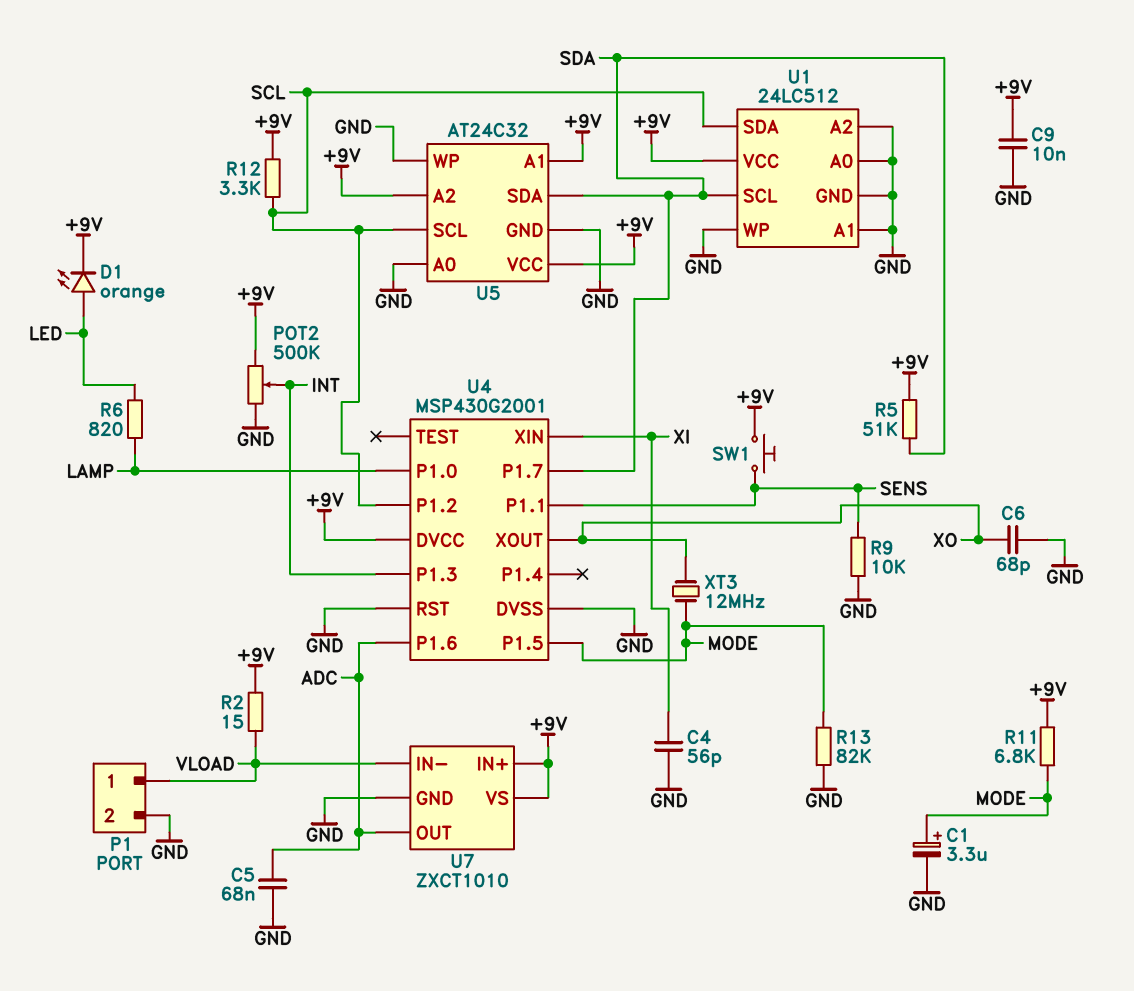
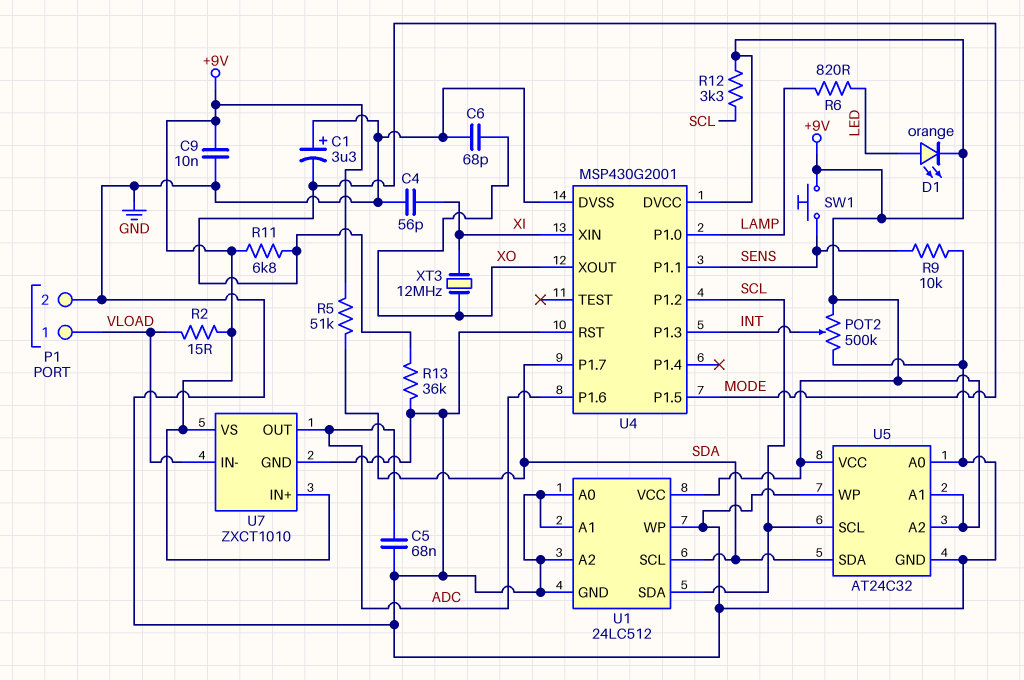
C1: 3.3uF (plus MODE, minus GND) -> 3.3uF (plus GND, minus MODE)
R13: 82k (GND, MODE) -> 36k (GND, MODE)
XT3: 12MHz (MODE, XO) -> 12MHz (XI, XO)

